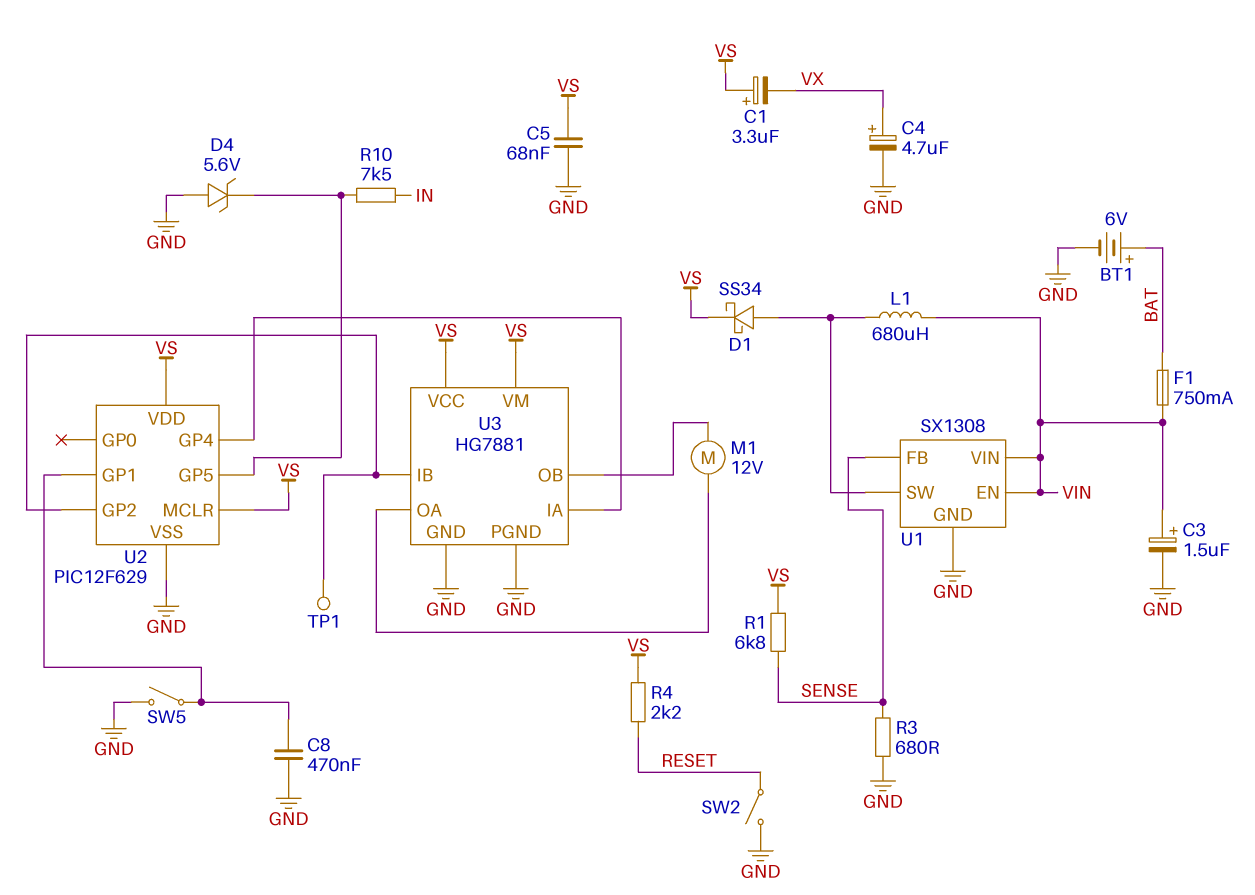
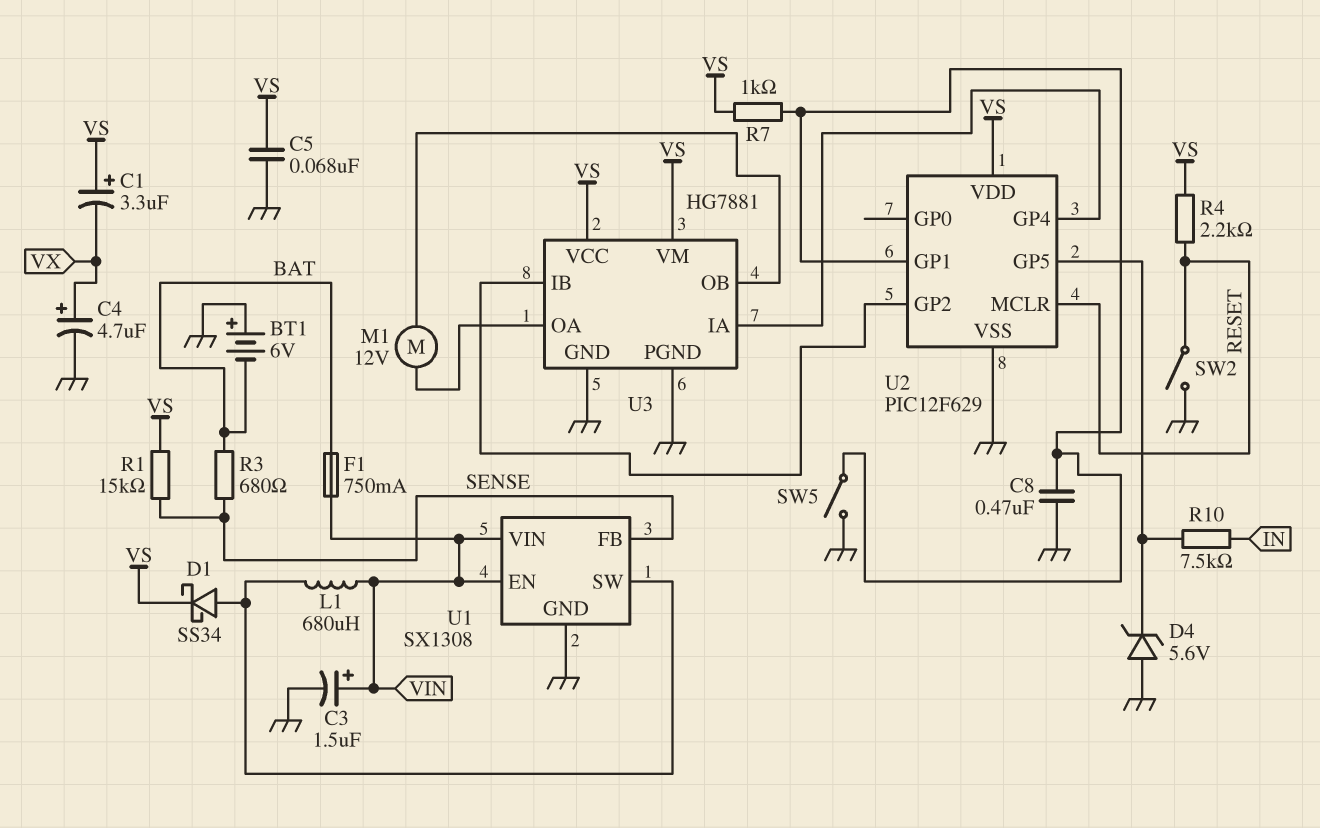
BT1: 6V (plus BAT, minus GND) -> 6V (plus GND, minus BAT)
R1: 6.8k (SENSE, VS) -> 15k (SENSE, VS)
R3: 680 (GND, SENSE) -> 680 (BAT, SENSE)
R7: none -> 1k (U2/GP1, VS)
TP1: test point (U2/GP2) -> none
U2 pin MCLR: VS -> RESET

